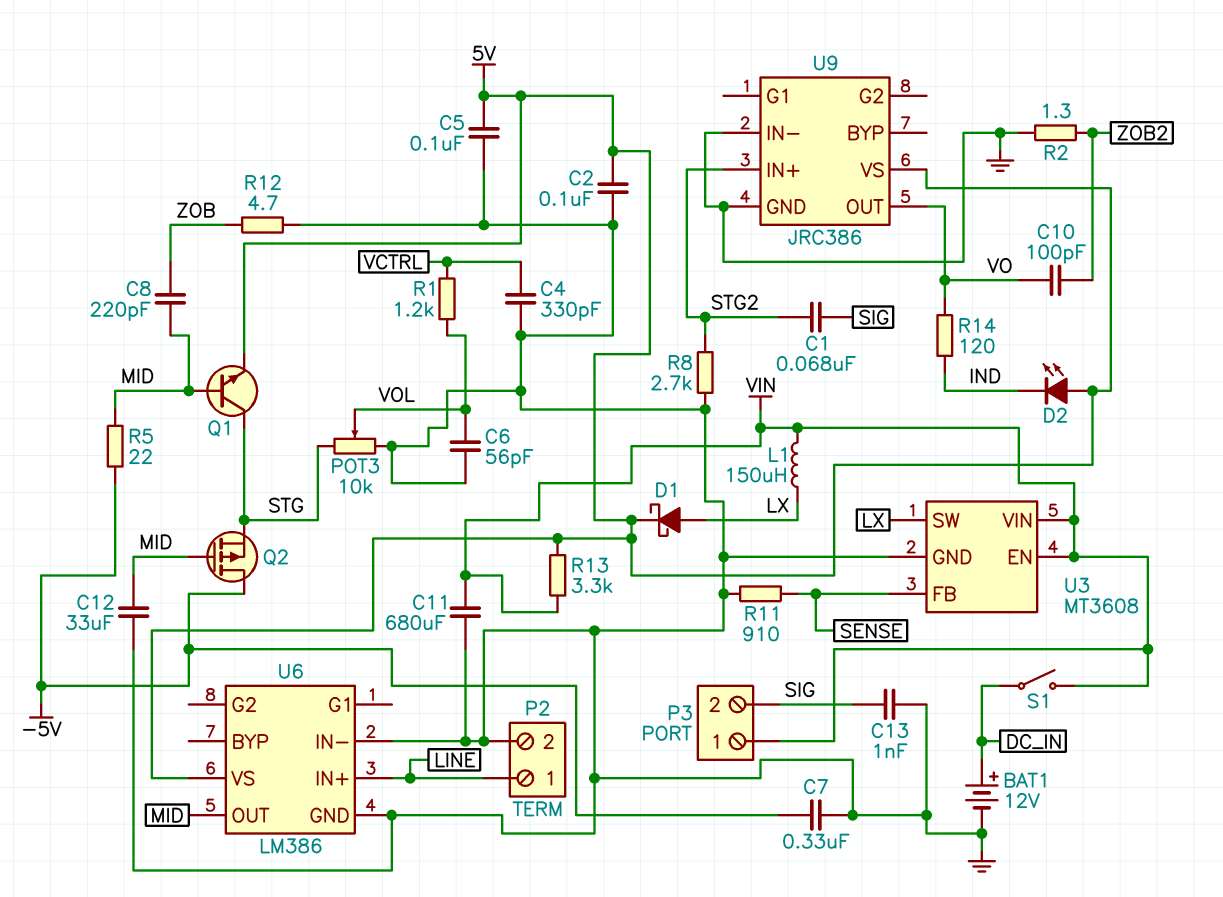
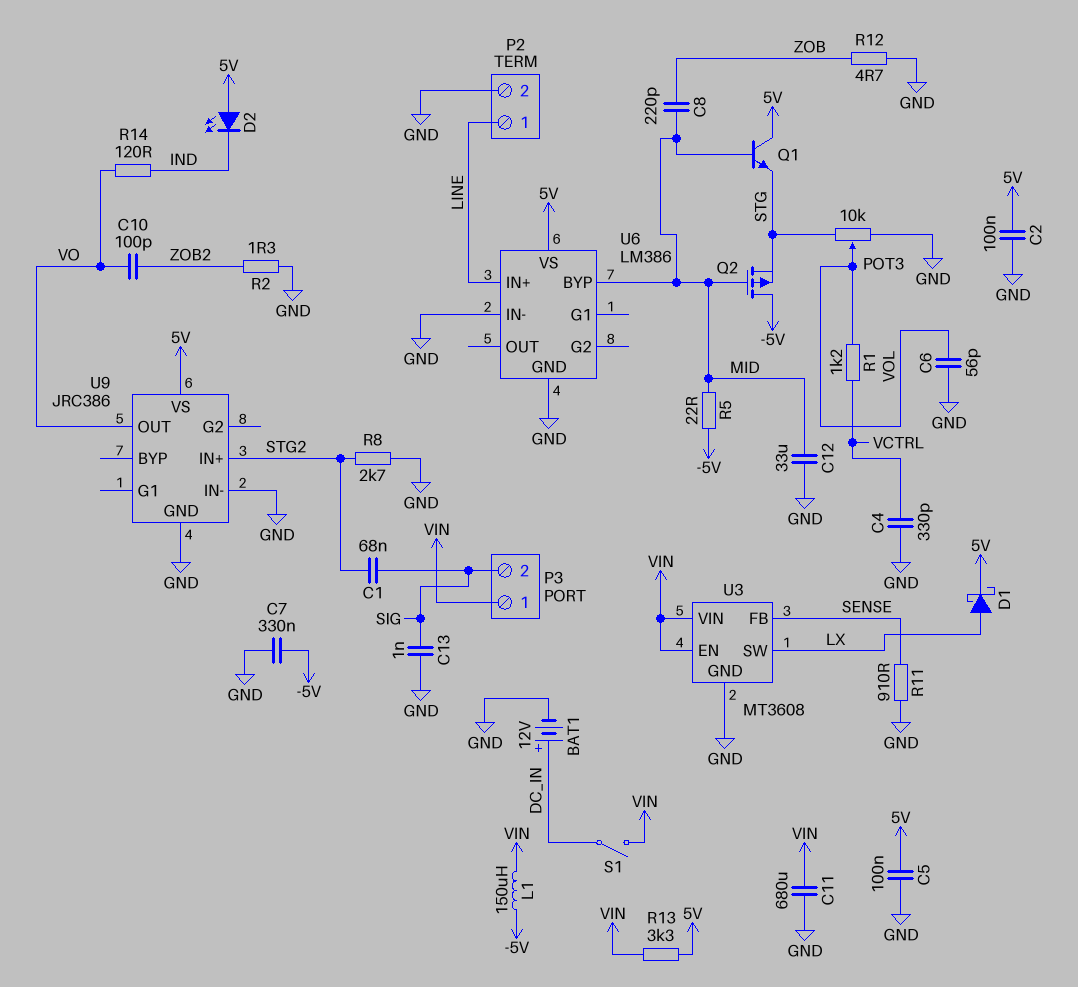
L1: 150uH (LX, VIN) -> 150uH (-5V, VIN)
Q1: NPN (B MID, C STG, E 5V) -> NPN (B MID, C 5V, E STG)
U6 pin BYP: none -> MID
U6 pin OUT: MID -> none

